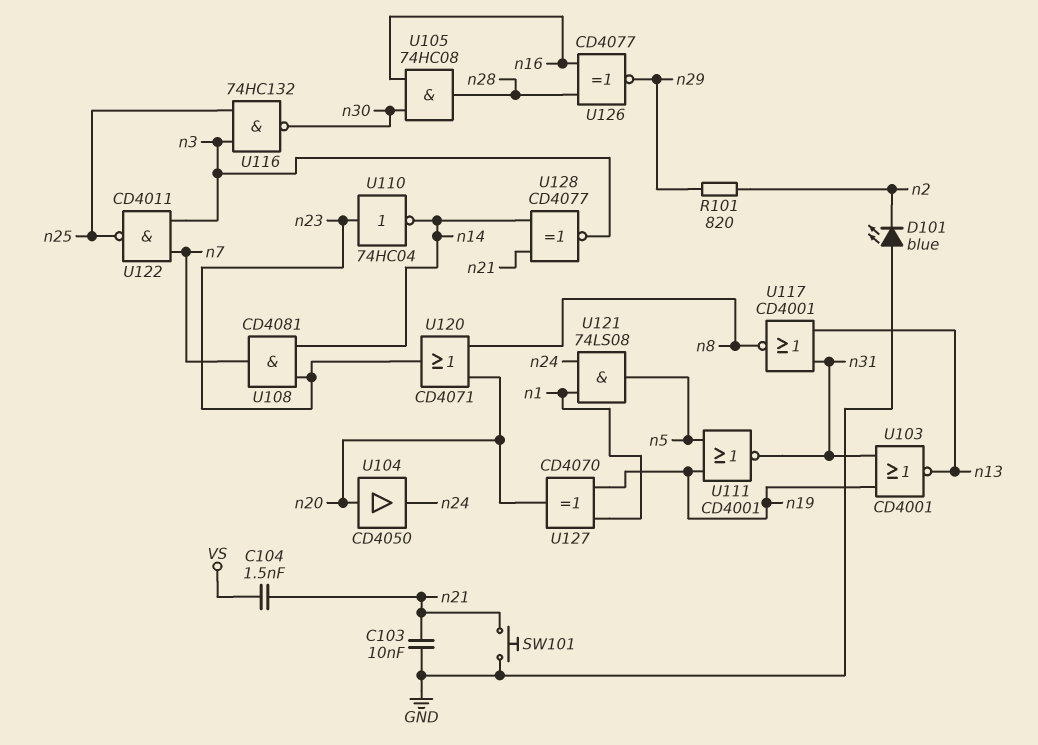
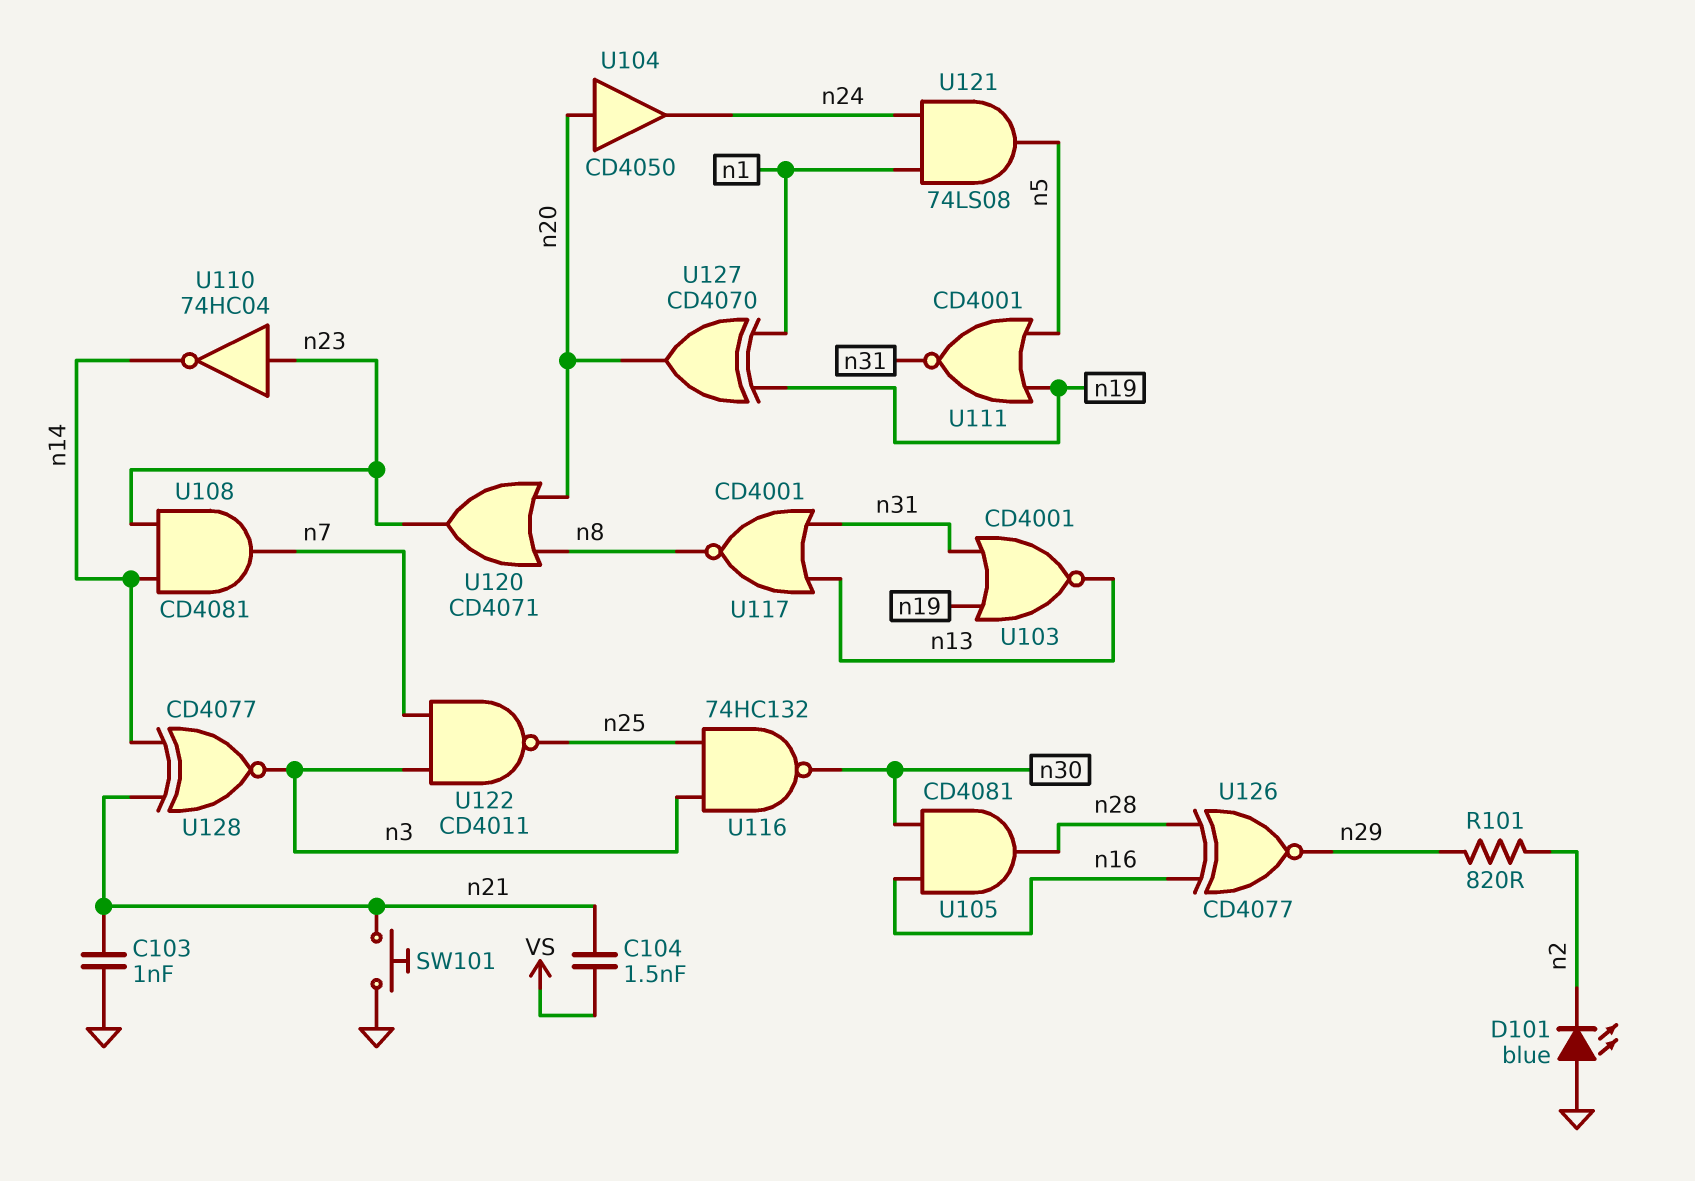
C103: 10nF (GND, n21) -> 1nF (GND, n21)
U105: AND 74HC08 (in n16, in n30, out n28) -> AND CD4081 (in n16, in n30, out n28)

